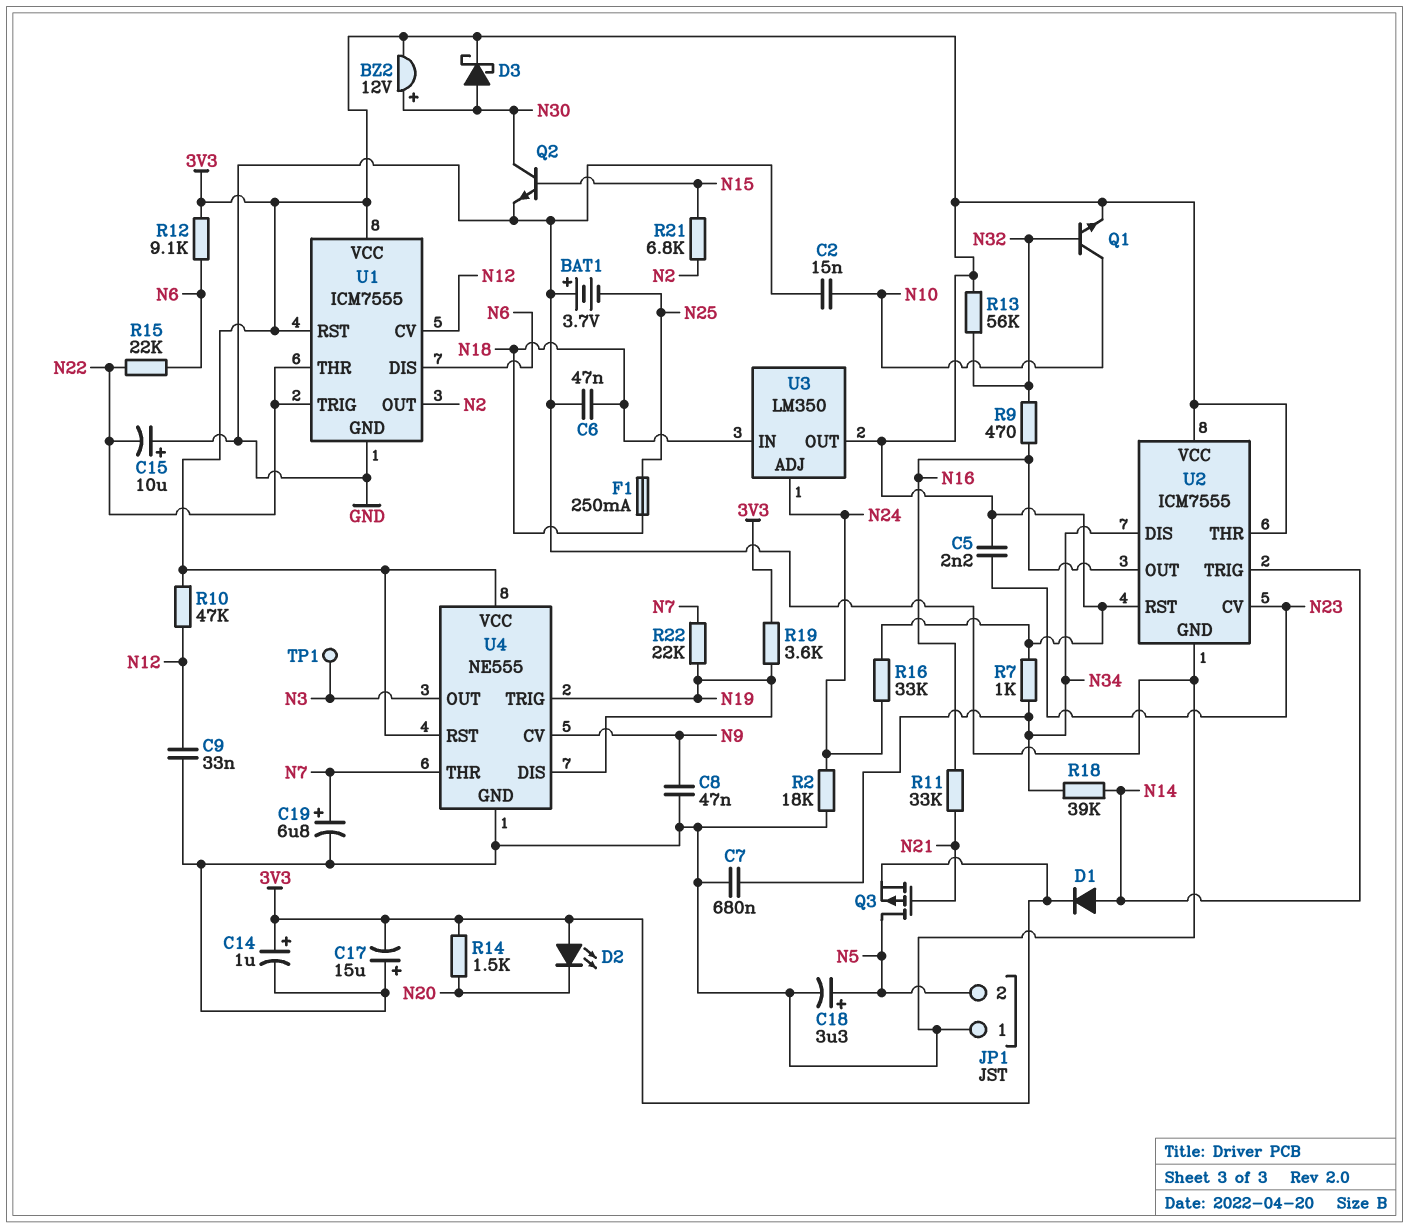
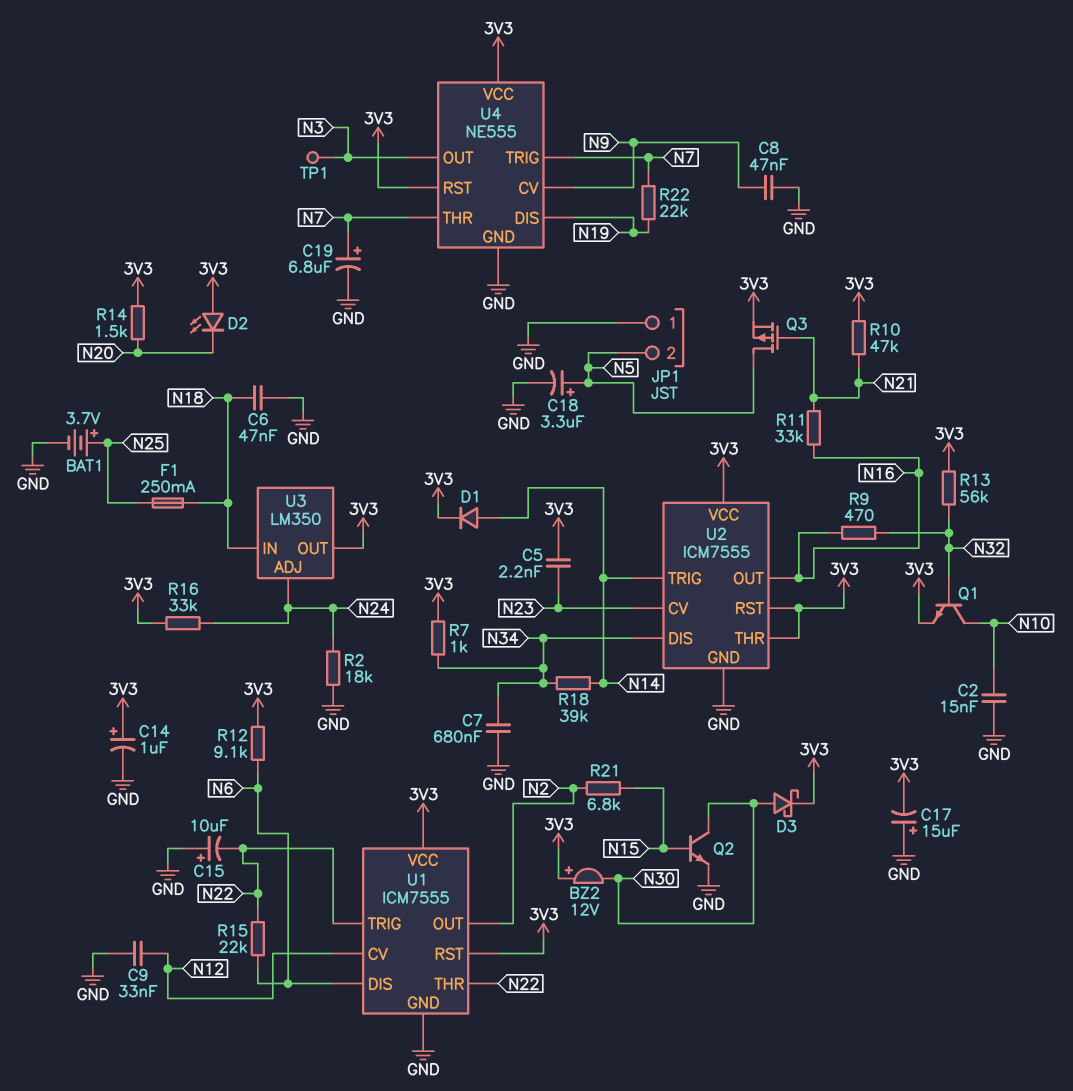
BAT1: 3.7V (plus GND, minus N25) -> 3.7V (plus N25, minus GND)
BZ2: buzzer 12V (plus N30, minus 3V3) -> buzzer 12V (plus 3V3, minus N30)
R10: 47k (3V3, N12) -> 47k (3V3, N21)
R19: 3.6k (3V3, N19) -> none
U4 pin TRIG: N19 -> N7

